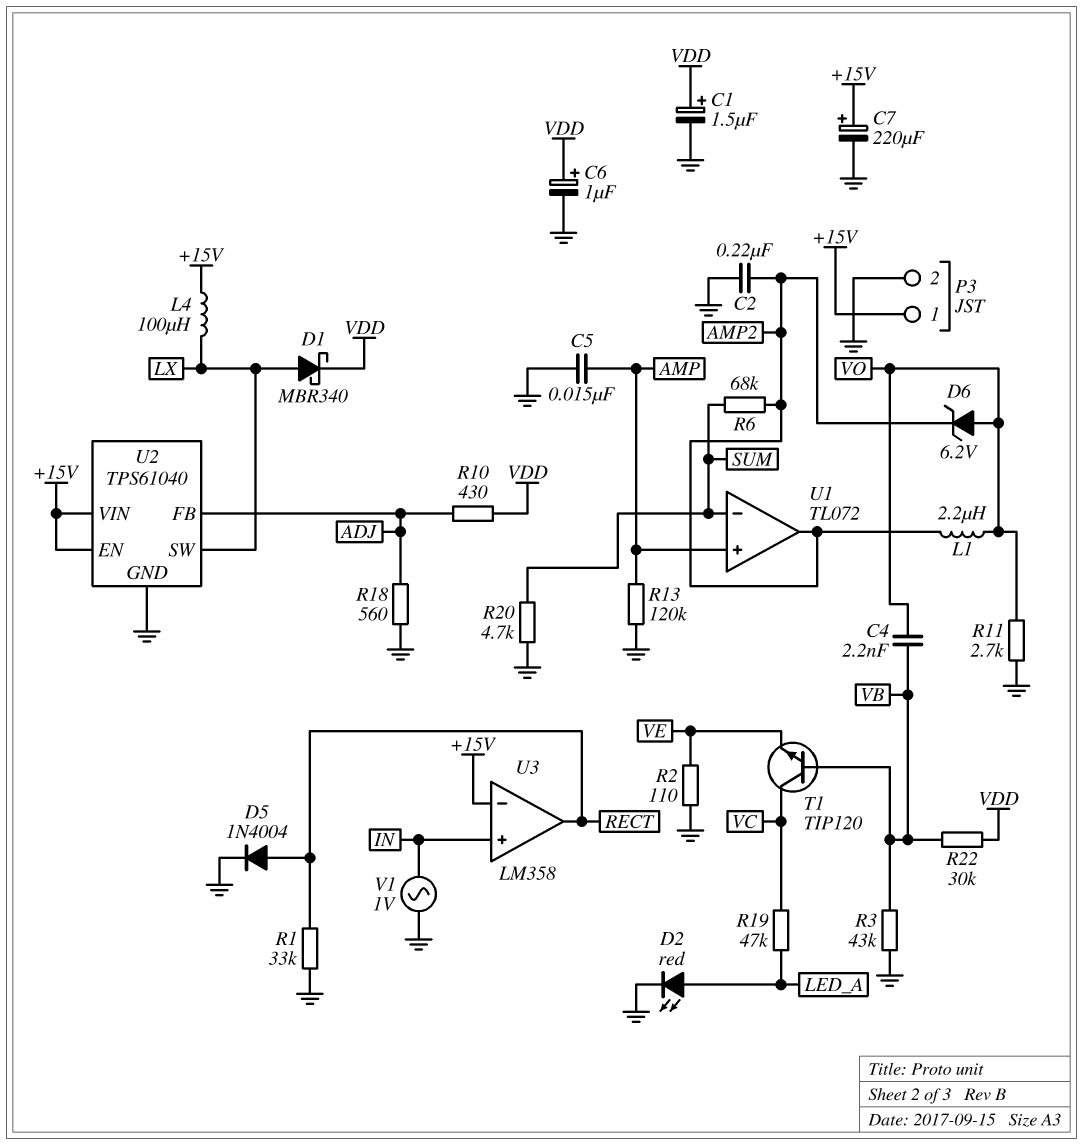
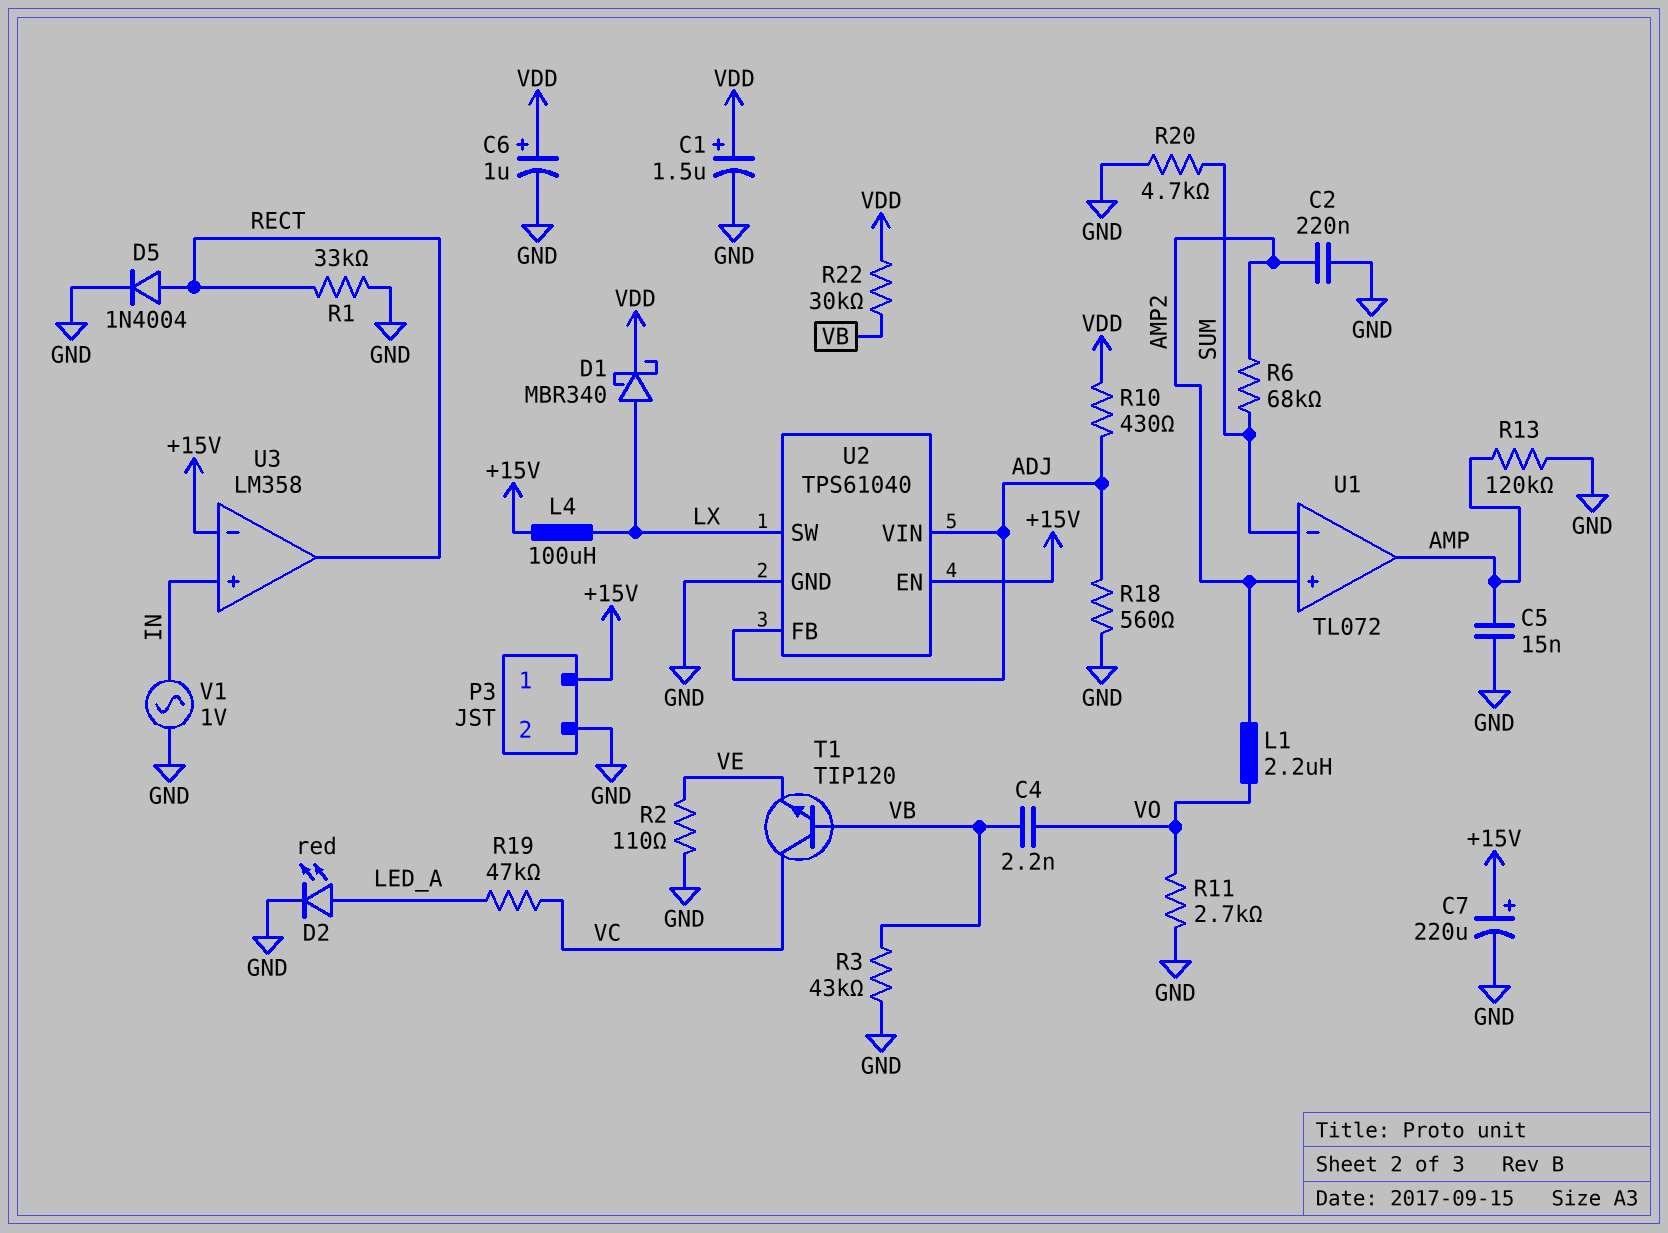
D6: zener 6.2V (A VO, K AMP2) -> none
U1 pin in+: AMP -> AMP2
U1 pin out: AMP2 -> AMP
U2 pin VIN: +15V -> ADJ

